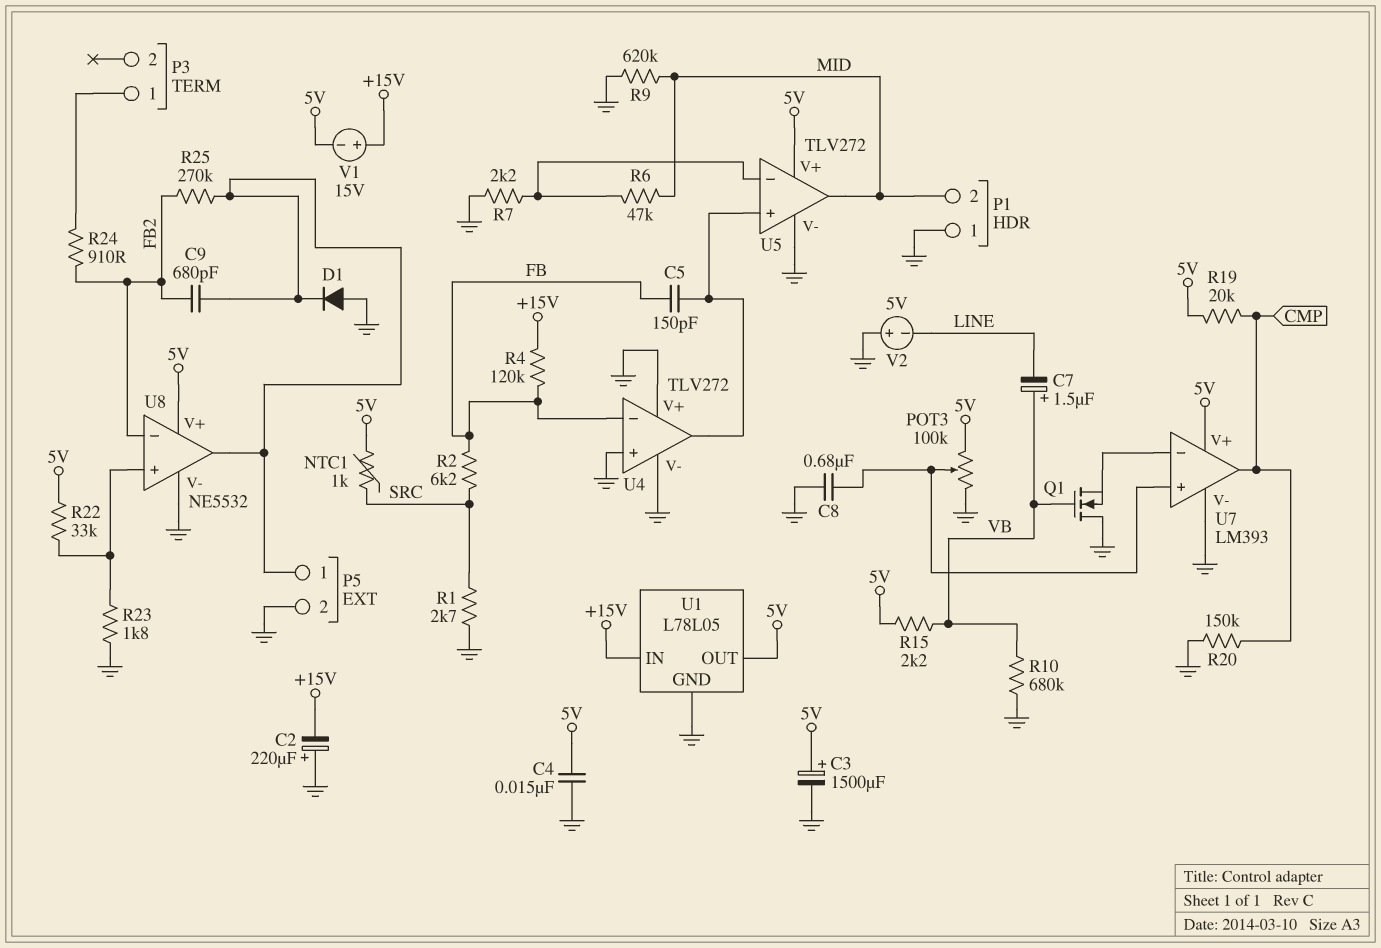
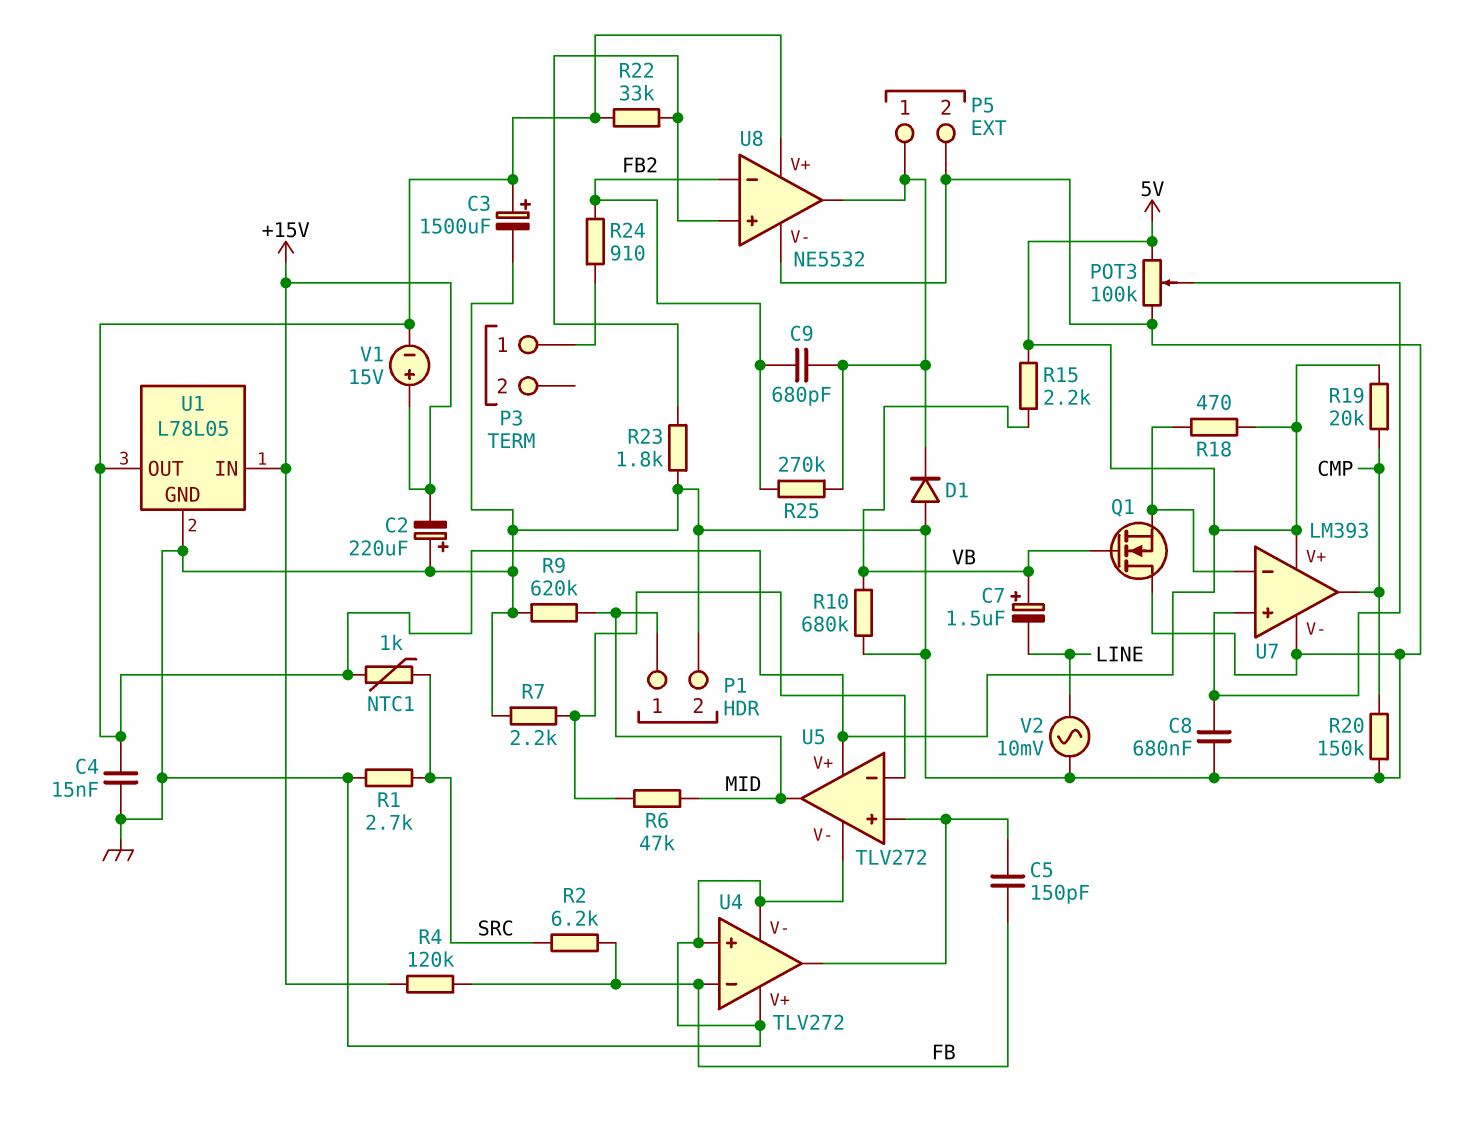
P1 pin 1: GND -> MID
P1 pin 2: MID -> GND
R18: none -> 470 (5V, U7/in-)
V2: 5V (plus GND, minus LINE) -> AC 10mV (GND, LINE)

